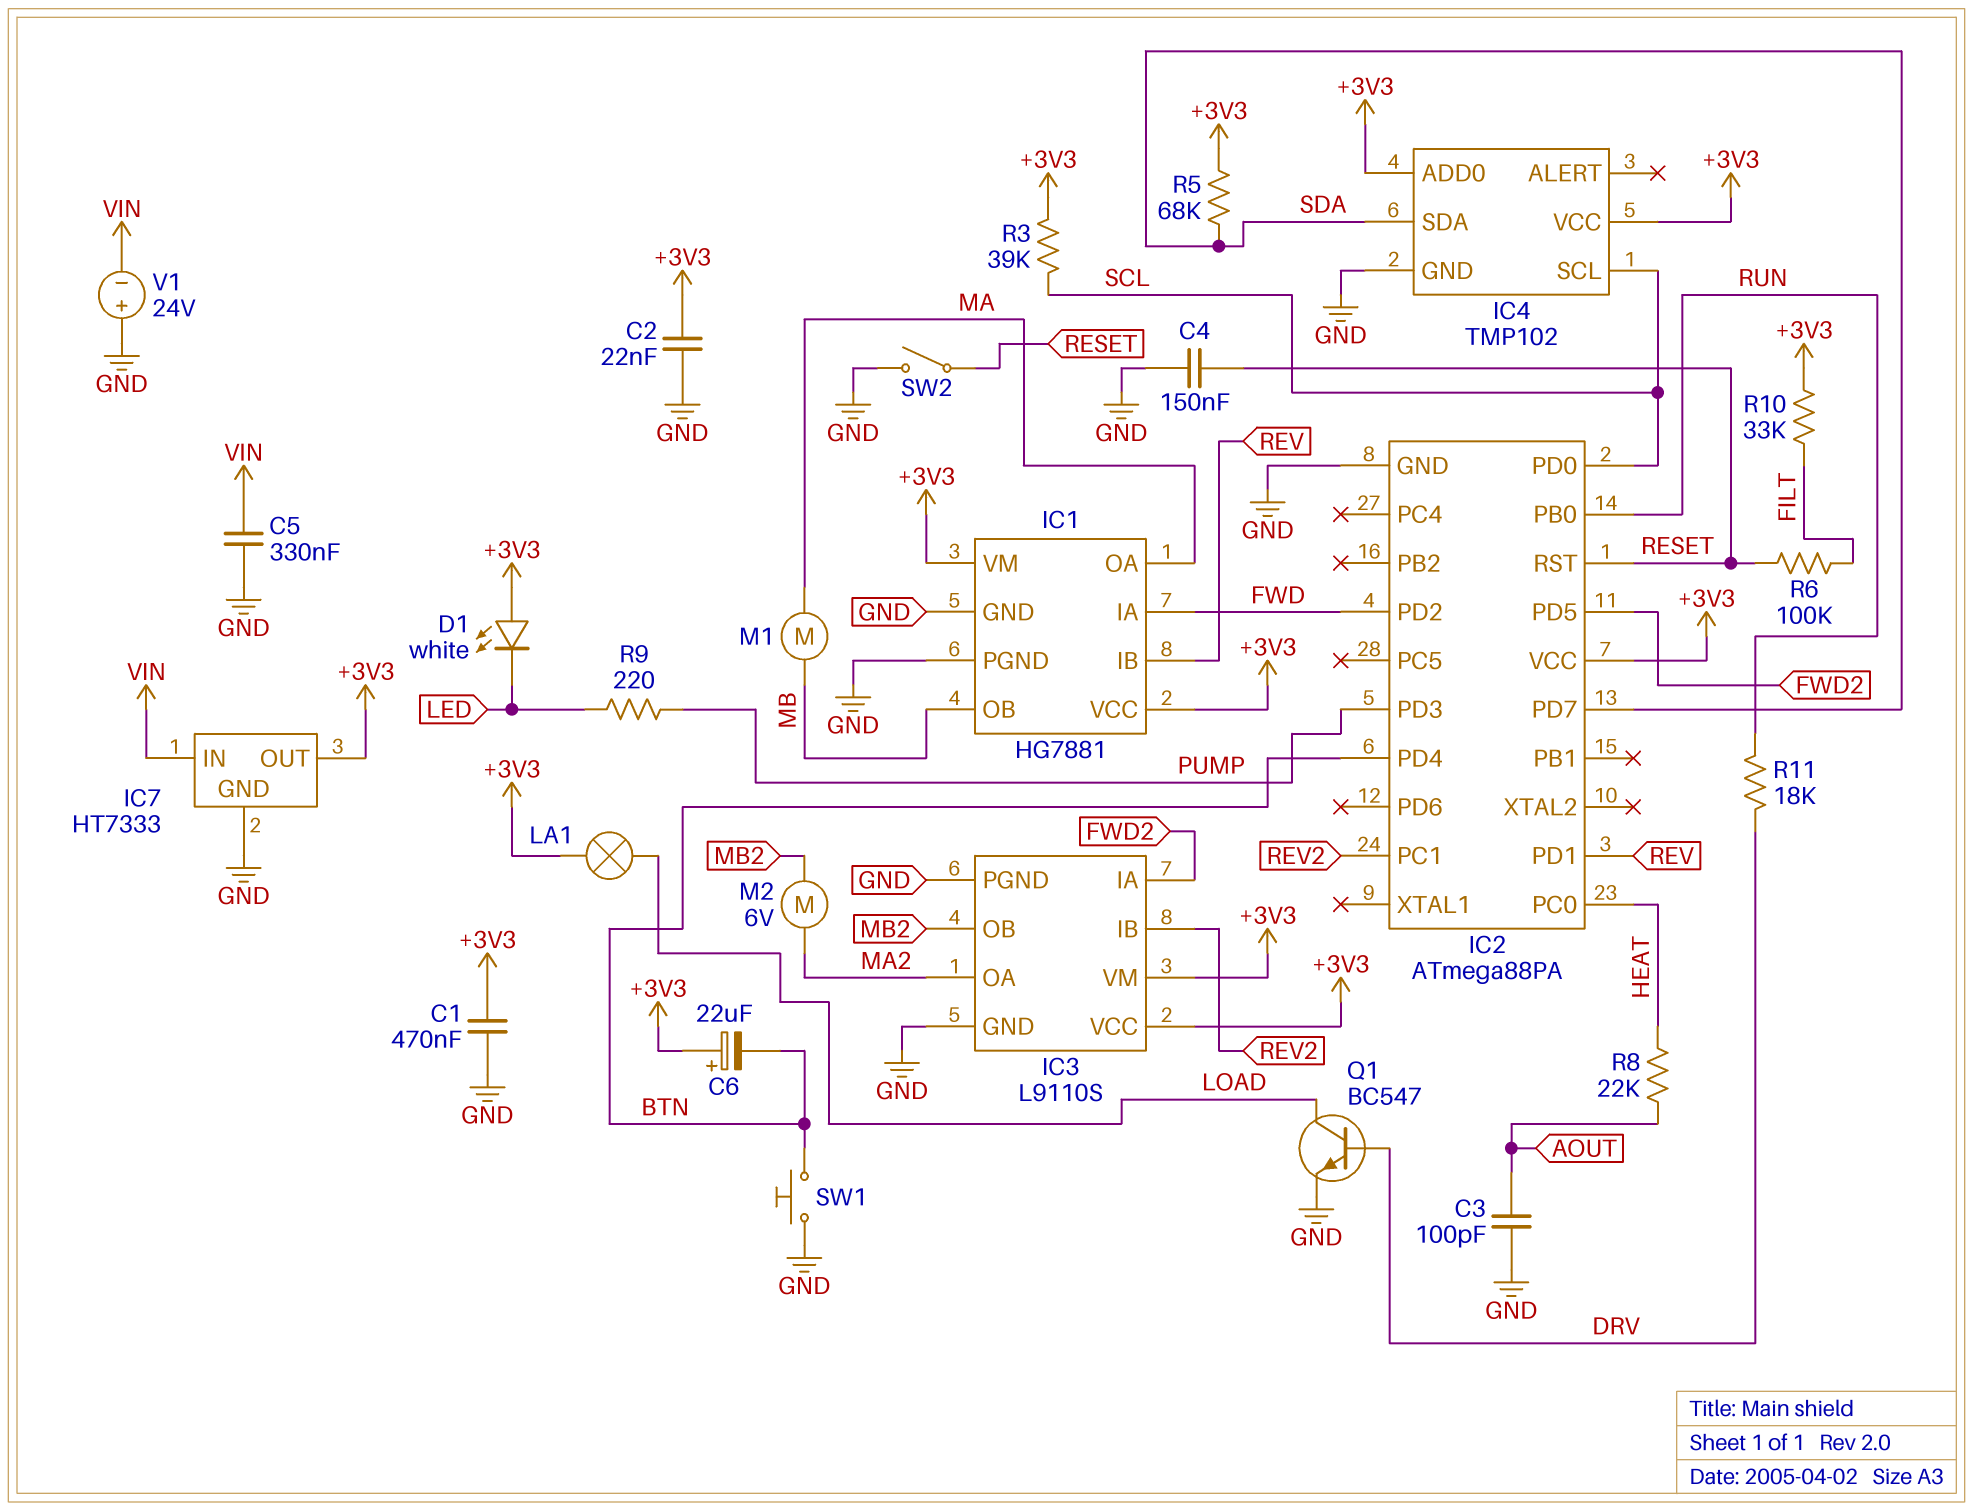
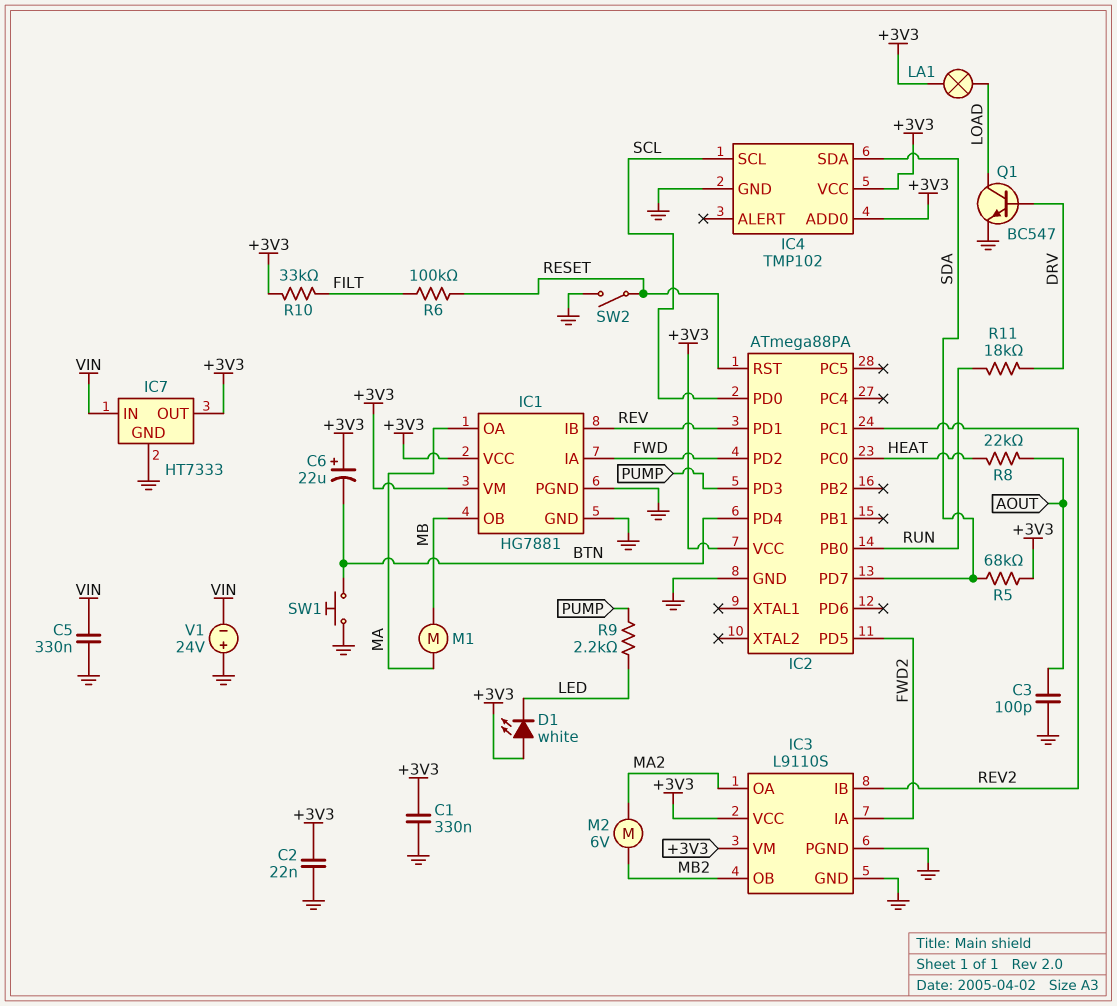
C1: 470nF (+3V3, GND) -> 330nF (+3V3, GND)
C4: 150nF (GND, RESET) -> none
R3: 39k (+3V3, SCL) -> none
R9: 220 (LED, PUMP) -> 2.2k (LED, PUMP)

